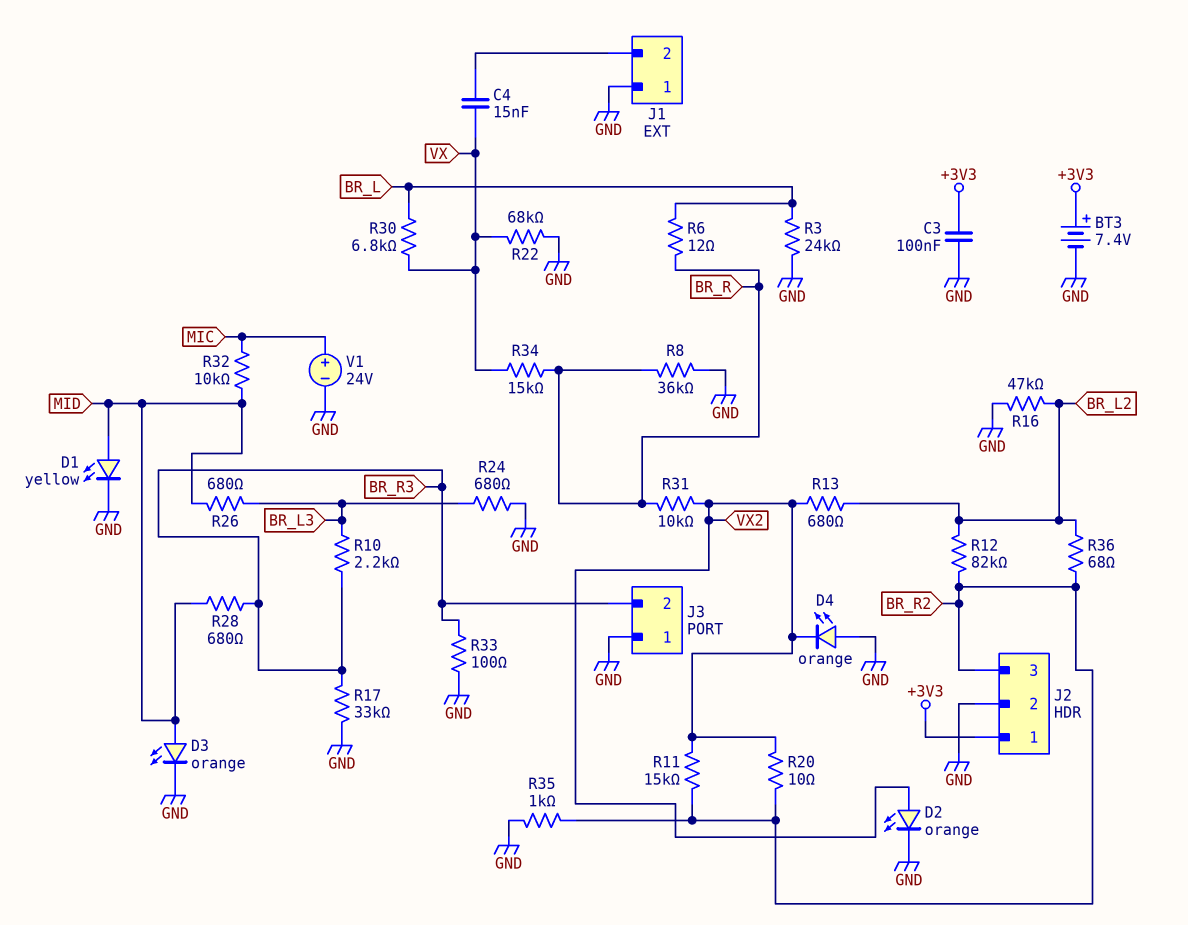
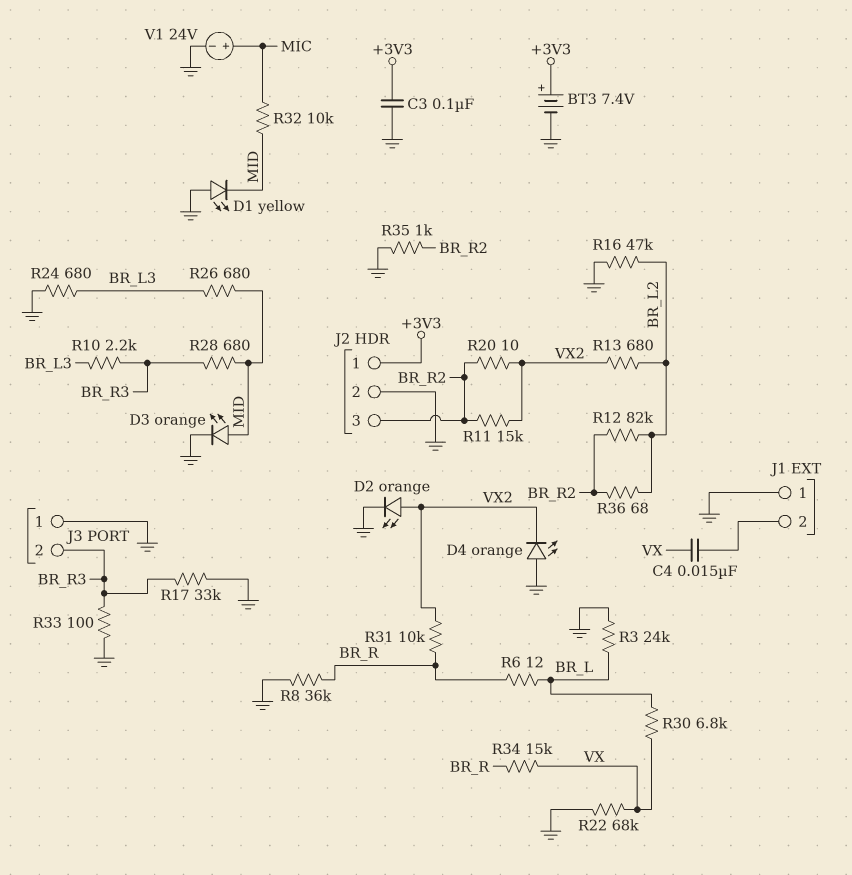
D1: LED yellow (A MID, K GND) -> LED yellow (A GND, K MID)

